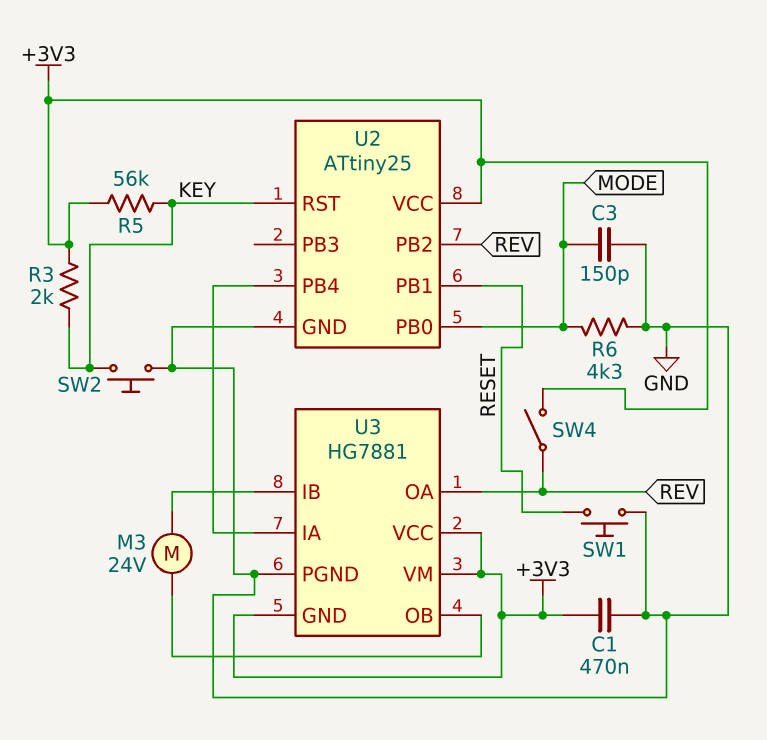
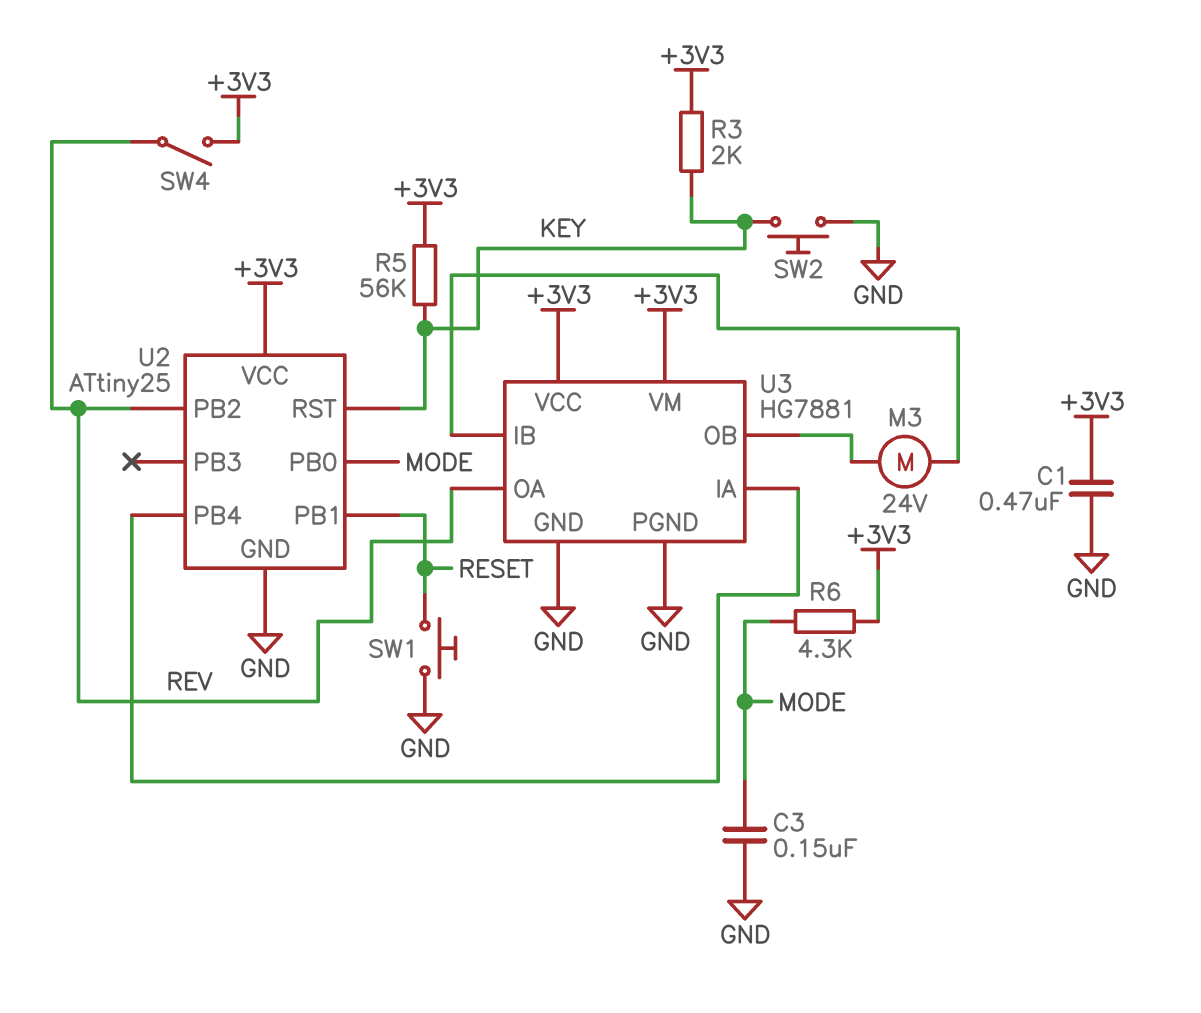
C3: 150pF (GND, MODE) -> 150nF (GND, MODE)
R6: 4.3k (GND, MODE) -> 4.3k (+3V3, MODE)
U3 pin GND: +3V3 -> GND

